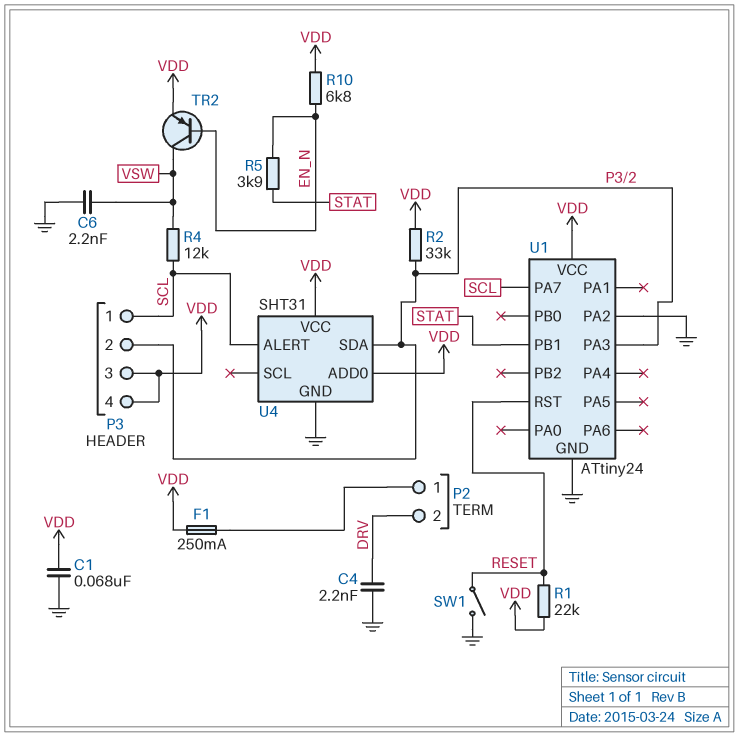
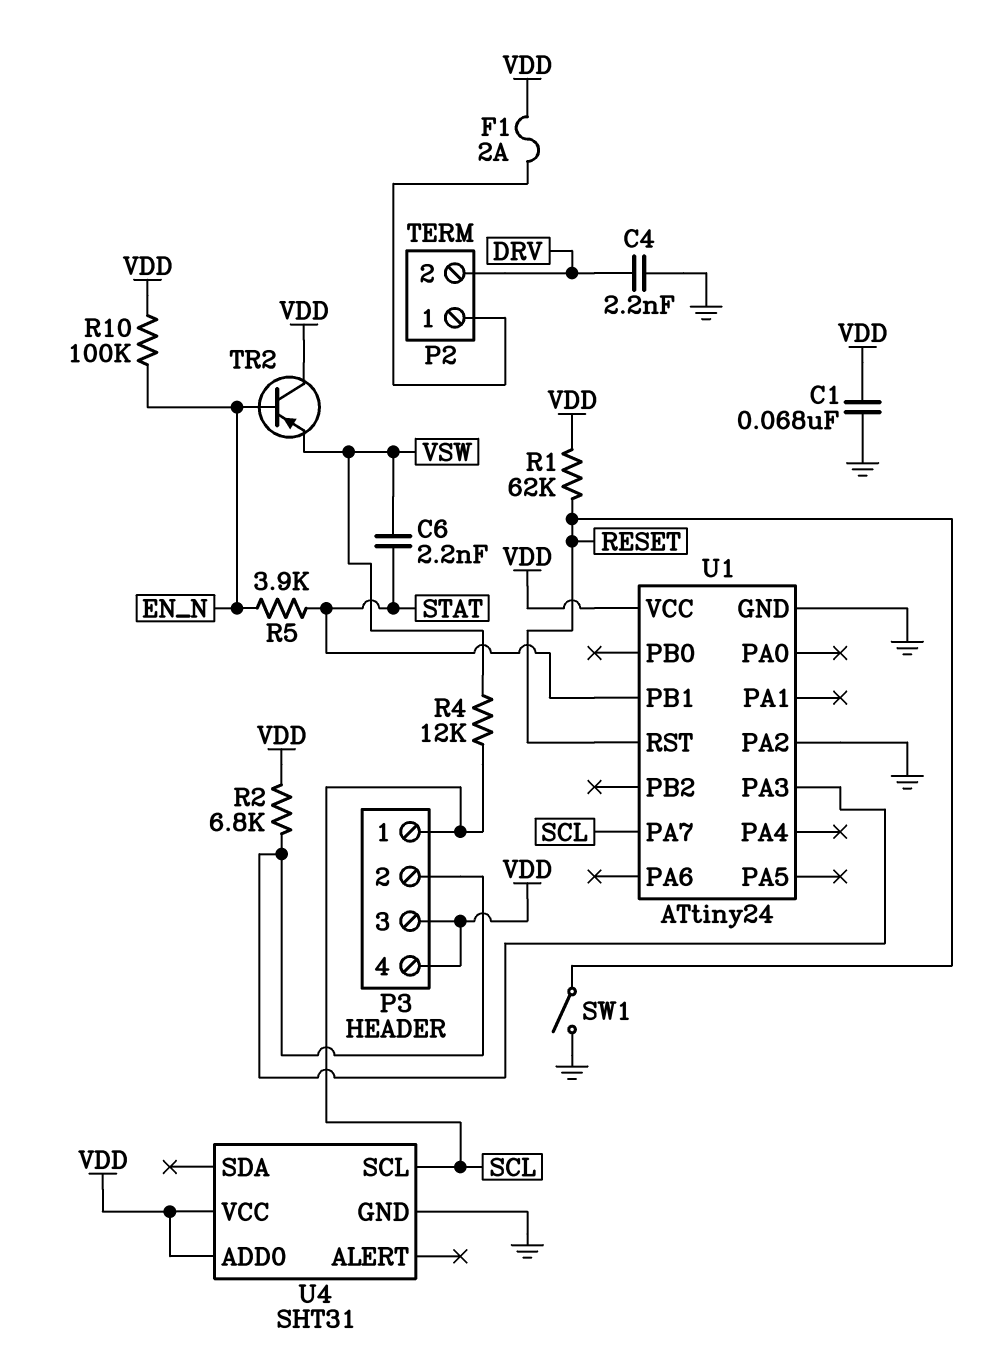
C6: 2.2nF (GND, VSW) -> 2.2nF (STAT, VSW)
F1: 250mA (P2/1, VDD) -> 2A (P2/1, VDD)
R1: 22k (RESET, VDD) -> 62k (RESET, VDD)
R2: 33k (P3/2, VDD) -> 6.8k (P3/2, VDD)
R10: 6.8k (EN_N, VDD) -> 100k (EN_N, VDD)
TR2: PNP (B EN_N, C VSW, E VDD) -> PNP (B EN_N, C VDD, E VSW)
U4 pin ALERT: SCL -> none
U4 pin SCL: none -> SCL
U4 pin SDA: P3/2 -> none

